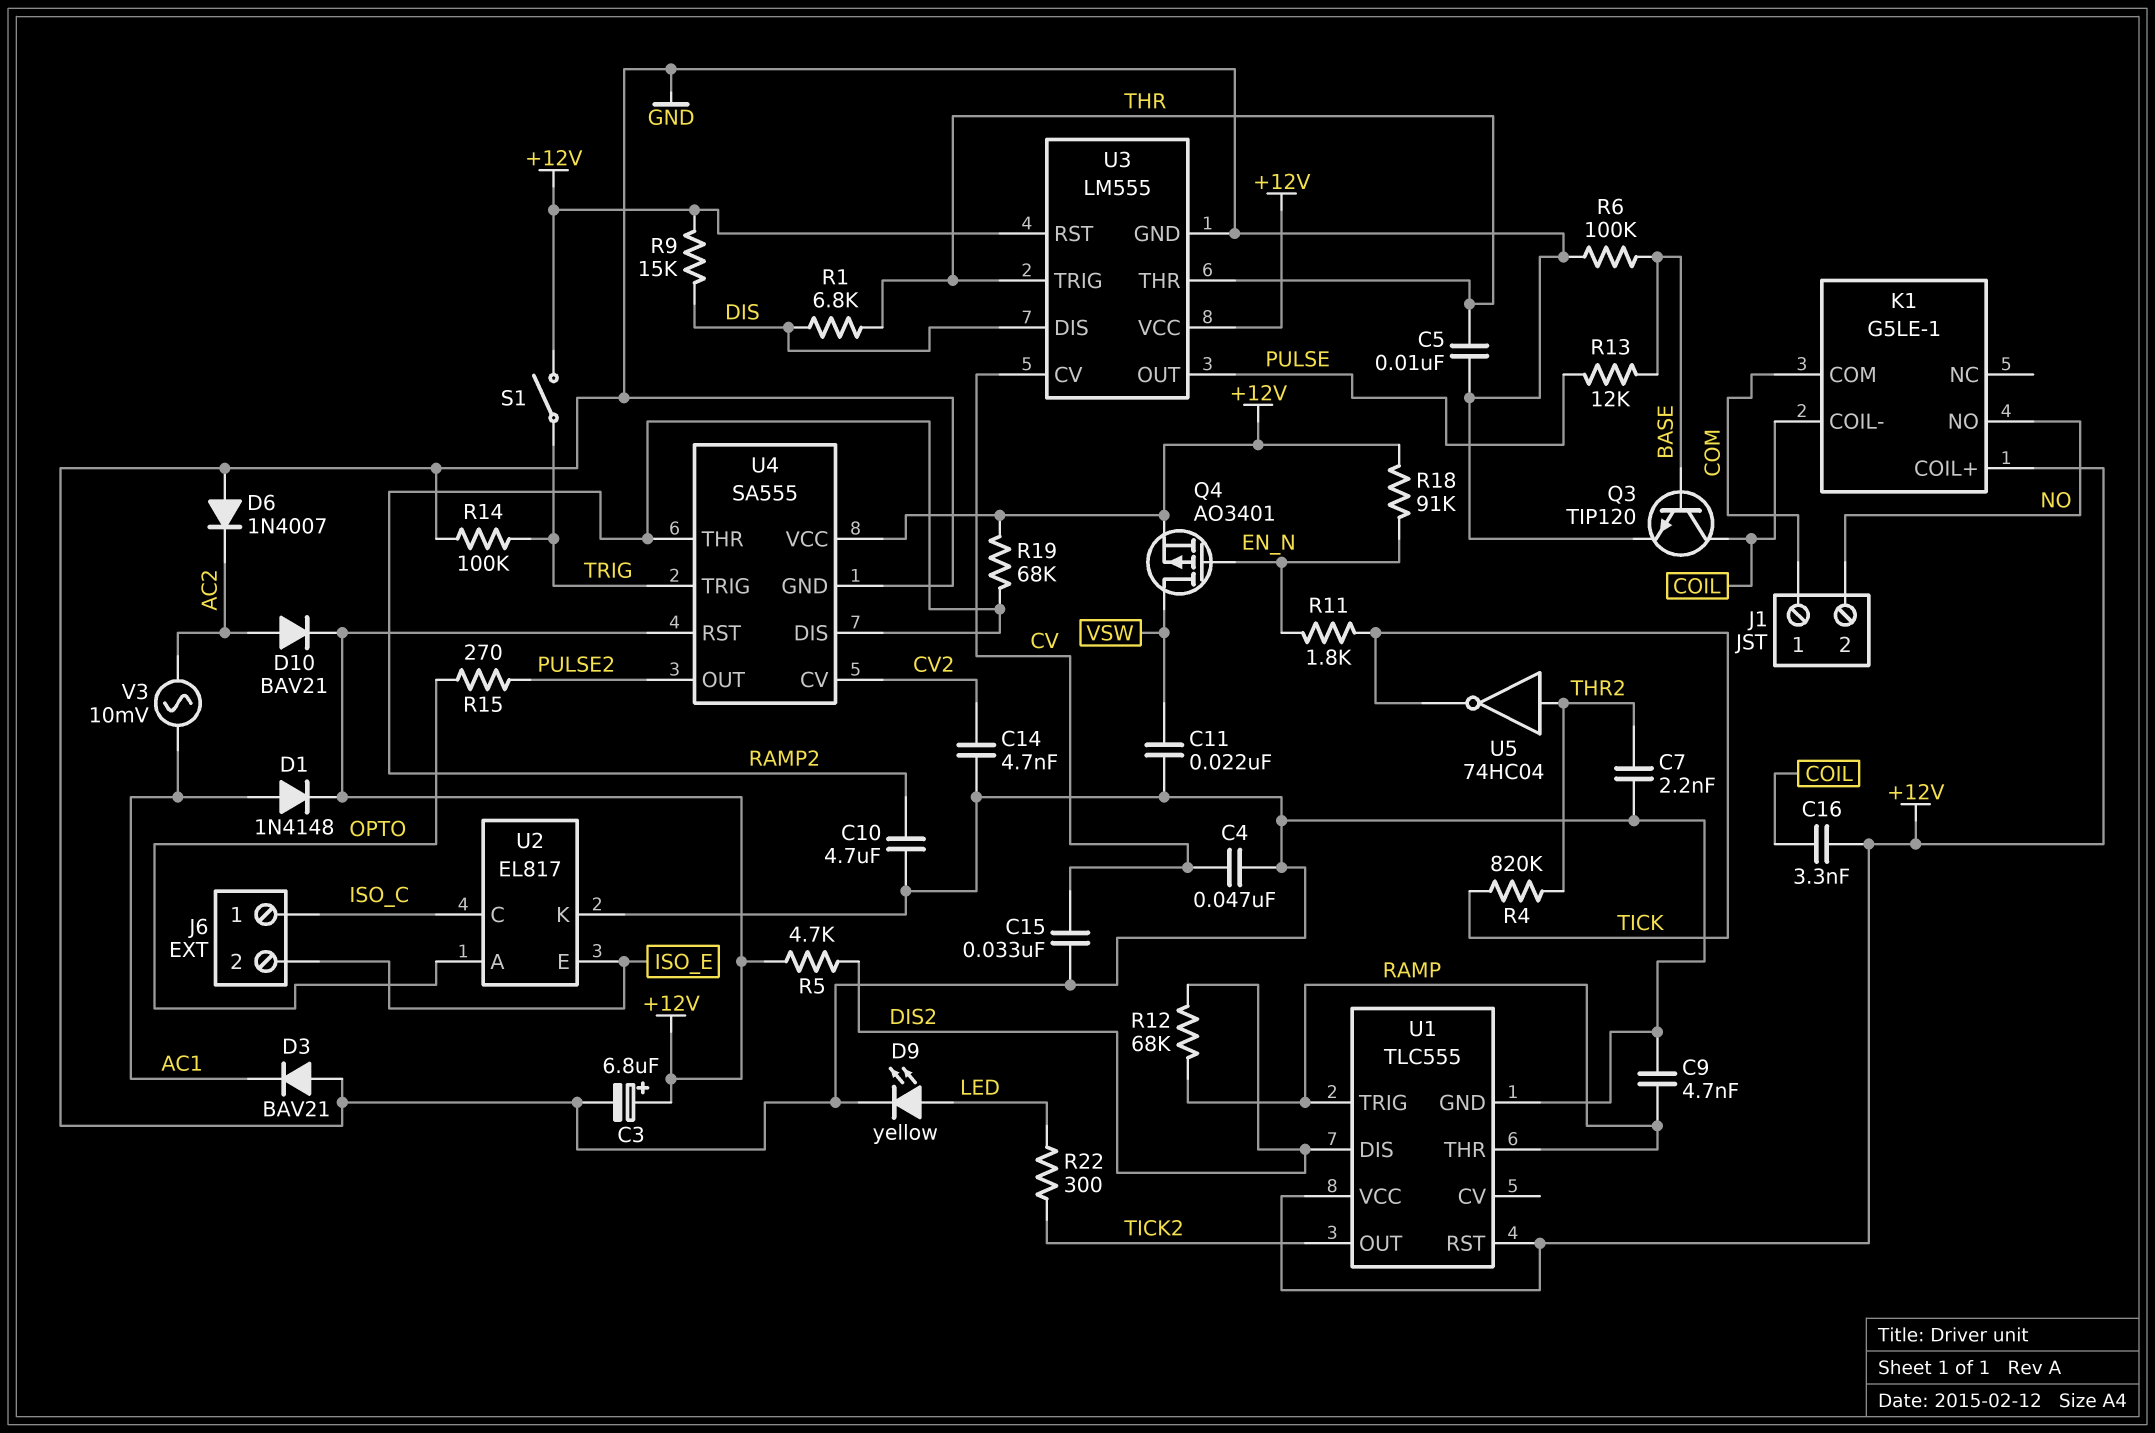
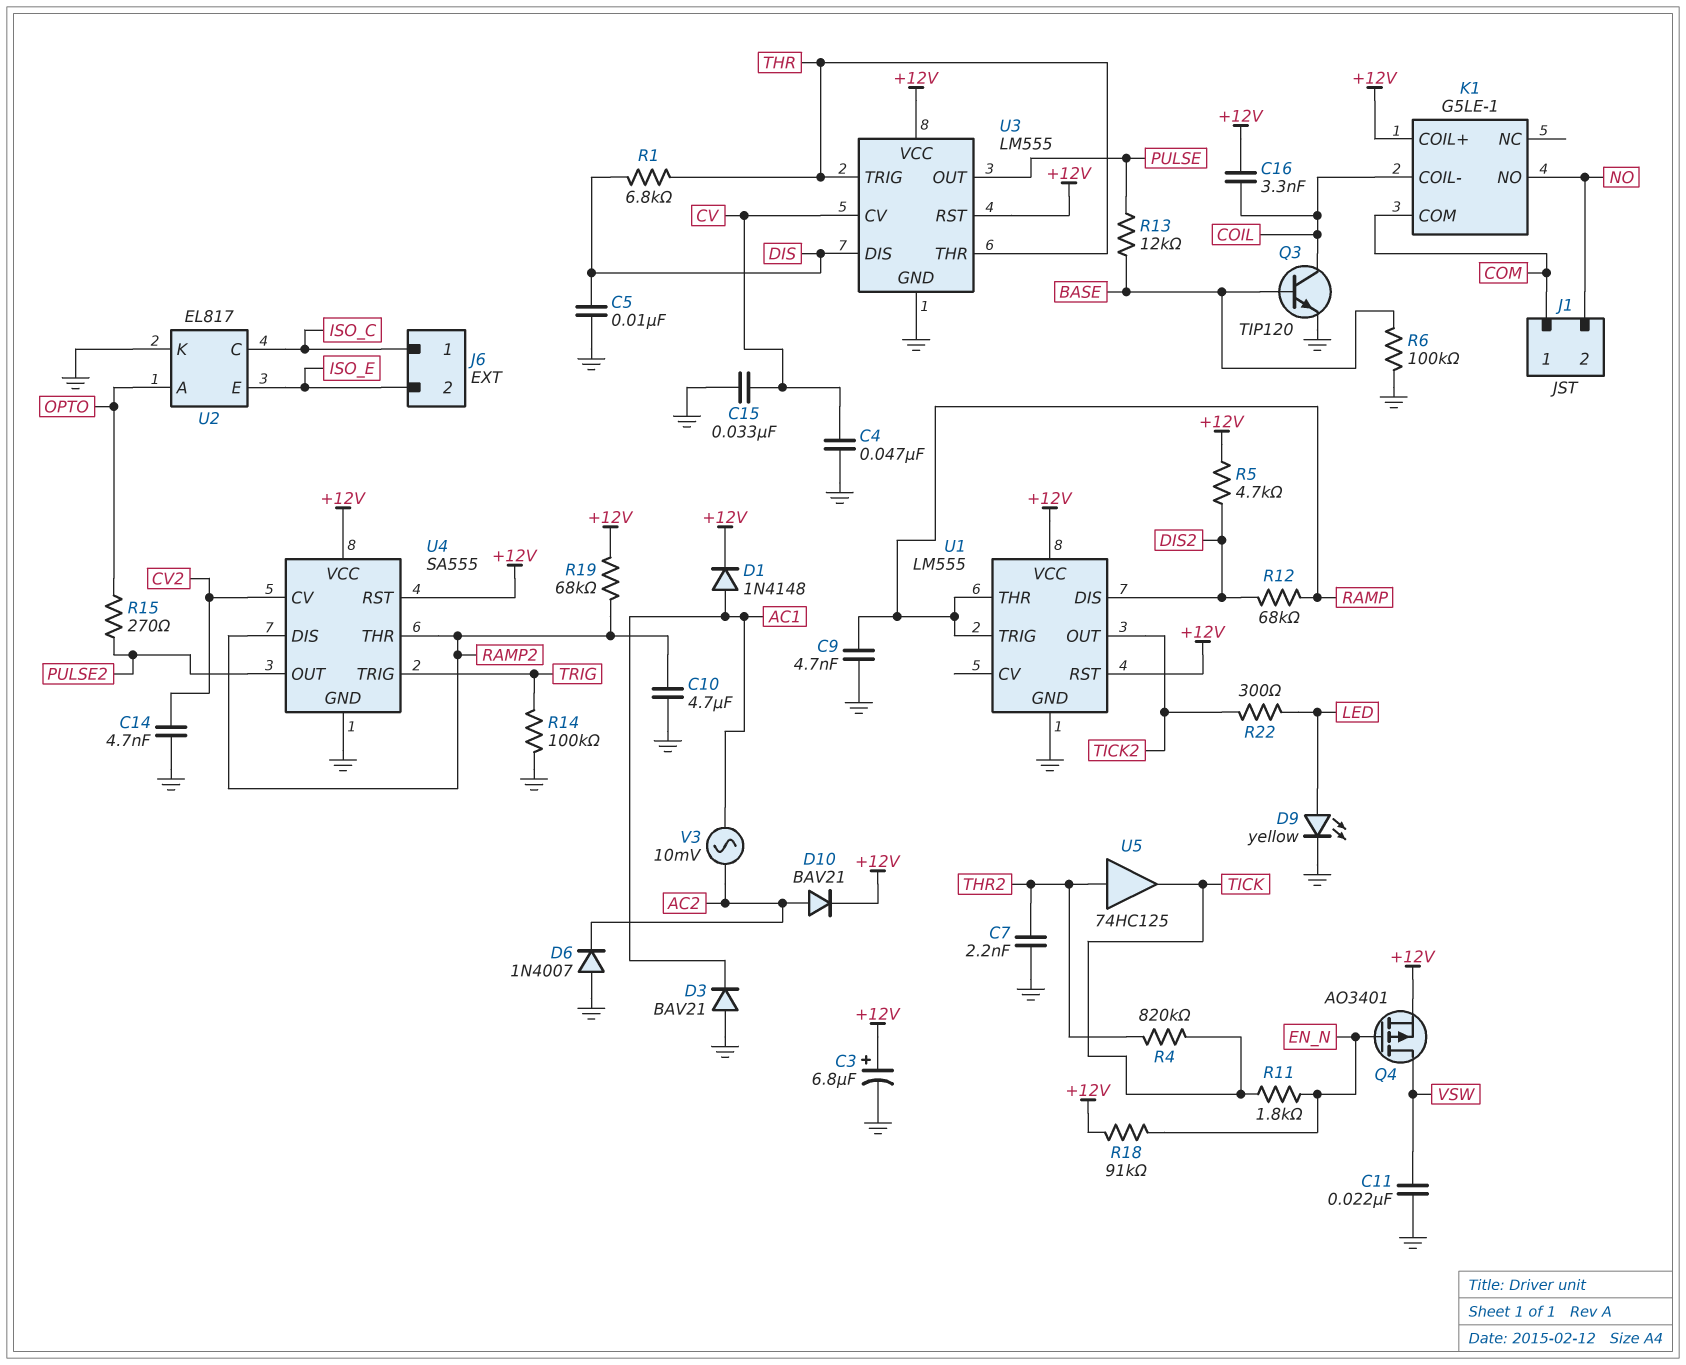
C5: 10nF (GND, THR) -> 10nF (DIS, GND)
R9: 15k (+12V, DIS) -> none
S1: switch (+12V, TRIG) -> none
U1: TLC555 -> LM555
U5: NOT 74HC04 (in THR2, out TICK) -> buffer 74HC125 (in THR2, out TICK)

